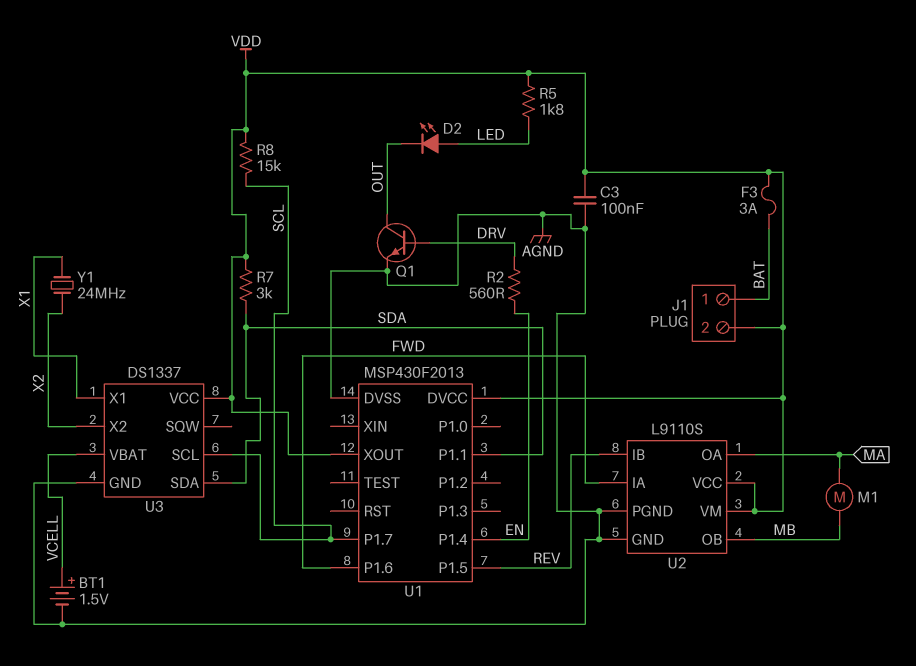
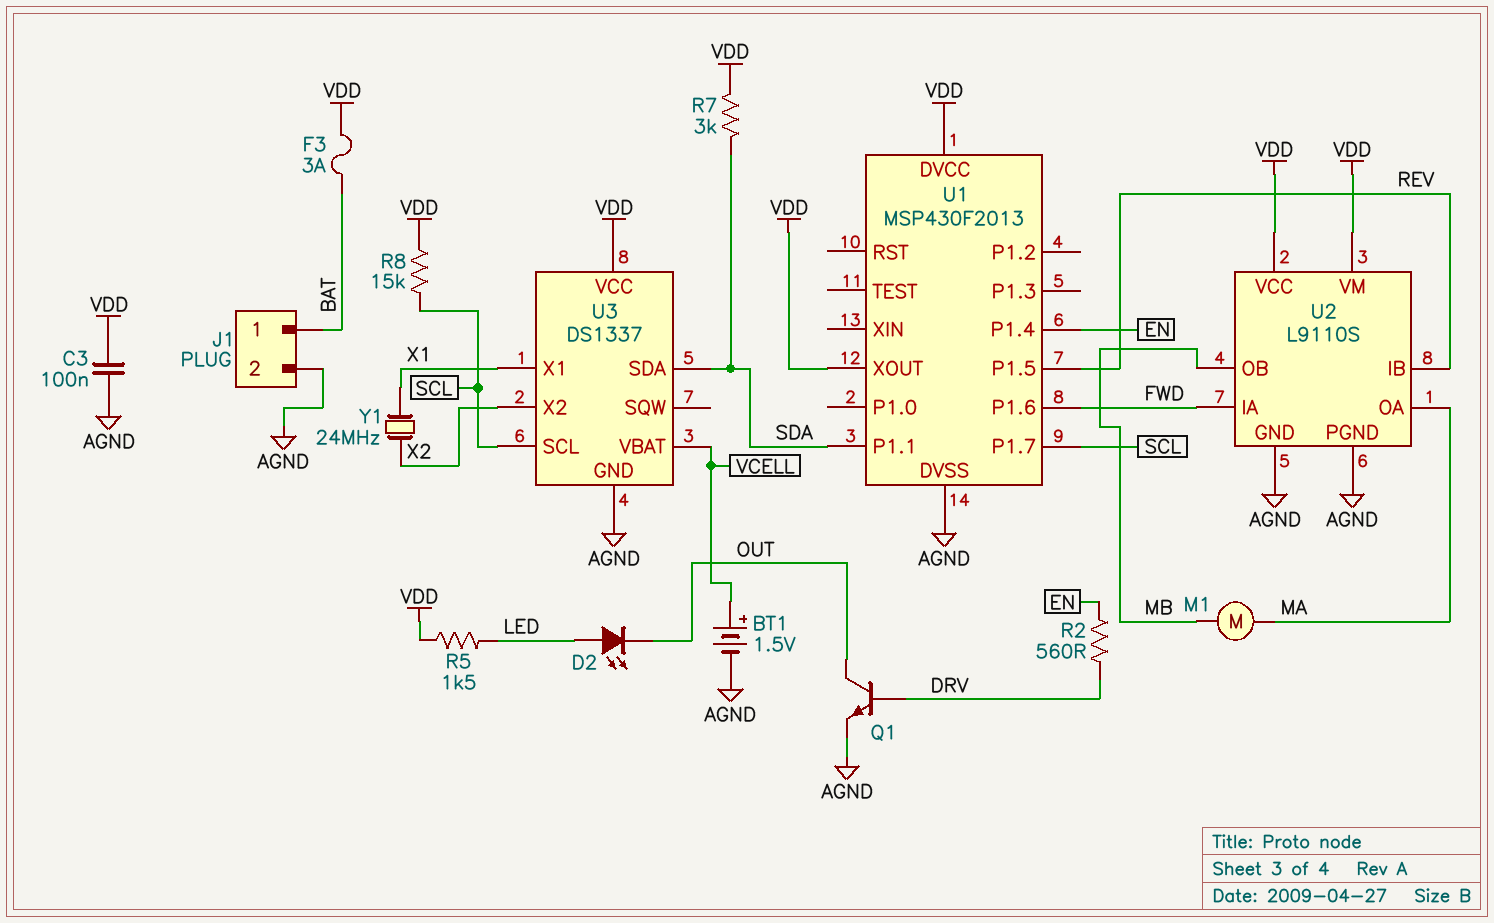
J1 pin 2: VDD -> AGND
R5: 1.8k (LED, VDD) -> 1.5k (LED, VDD)

